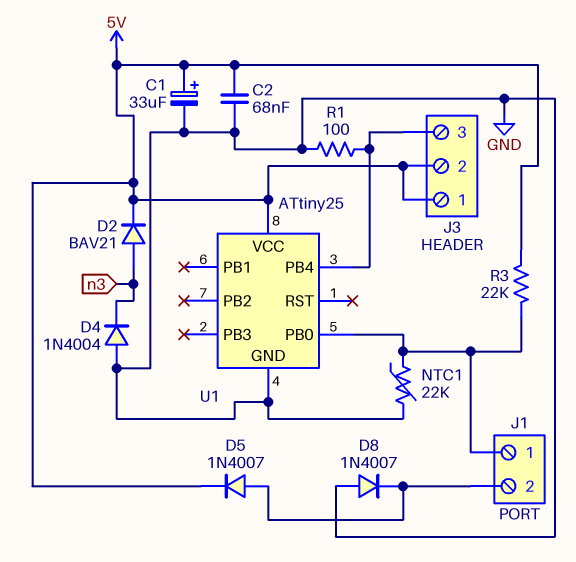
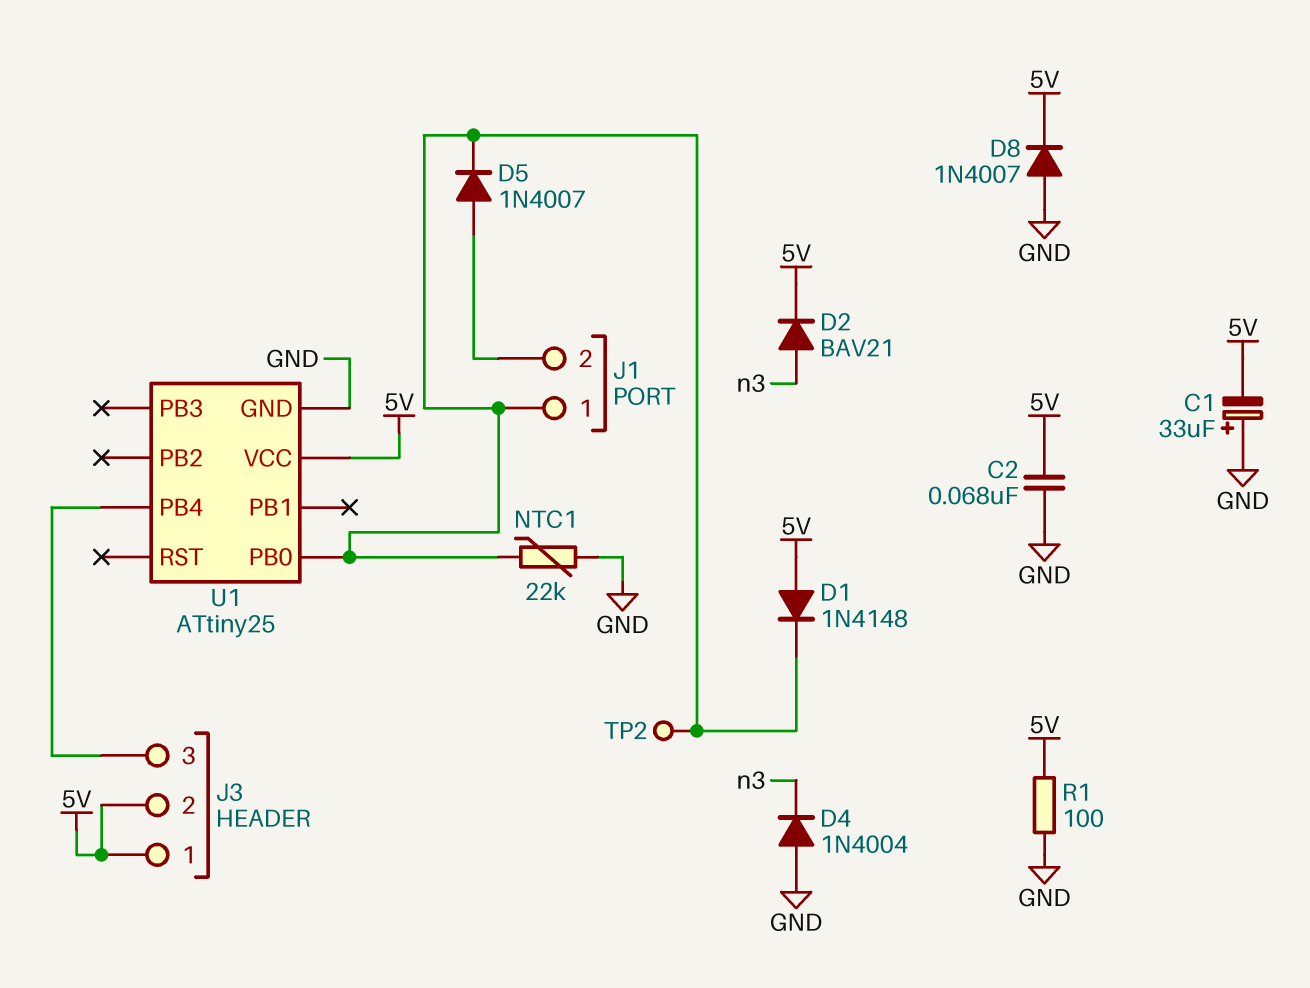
C1: 33uF (plus 5V, minus GND) -> 33uF (plus GND, minus 5V)
D1: none -> diode 1N4148 (A 5V, K J1/1)
D5: diode 1N4007 (A J1/2, K 5V) -> diode 1N4007 (A J1/2, K J1/1)
D8: diode 1N4007 (A GND, K J1/2) -> diode 1N4007 (A GND, K 5V)
R1: 100 (GND, J3/3) -> 100 (5V, GND)
R3: 22k (5V, J1/1) -> none
TP2: none -> test point (J1/1)

